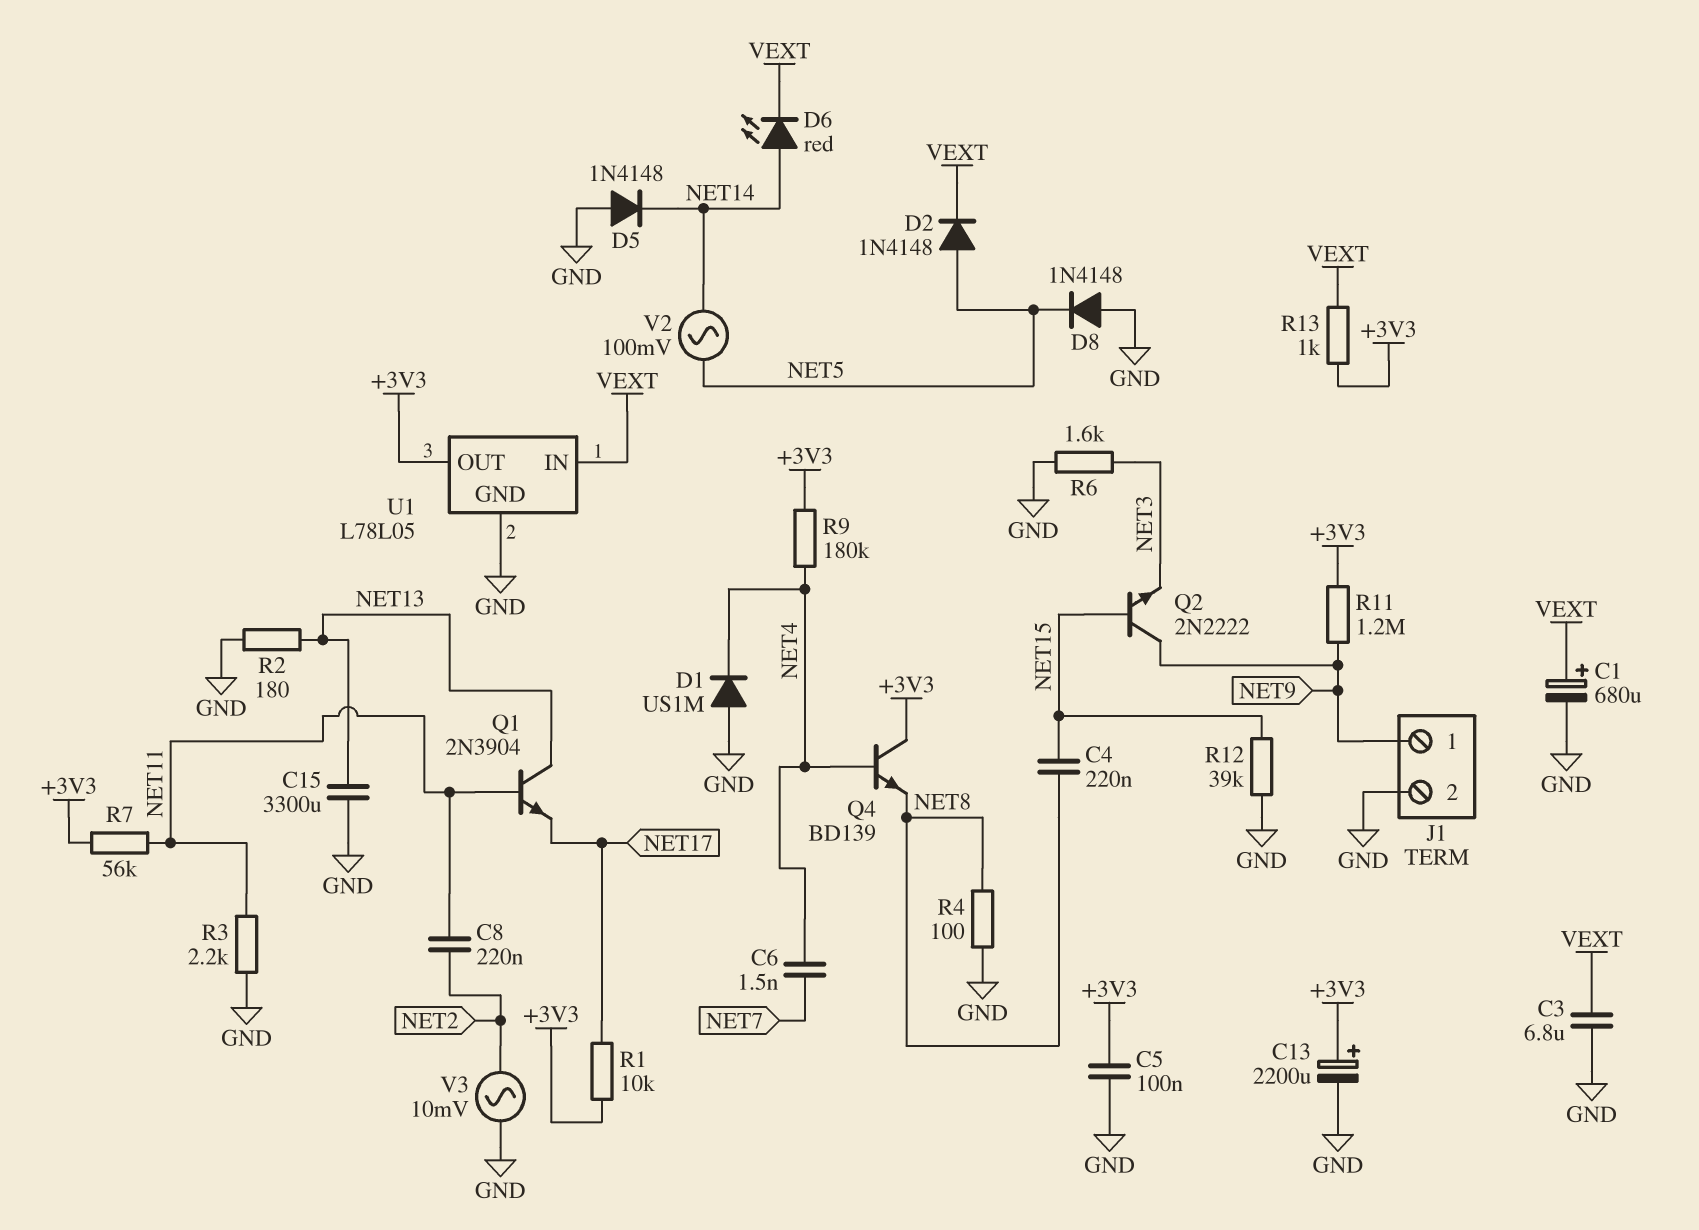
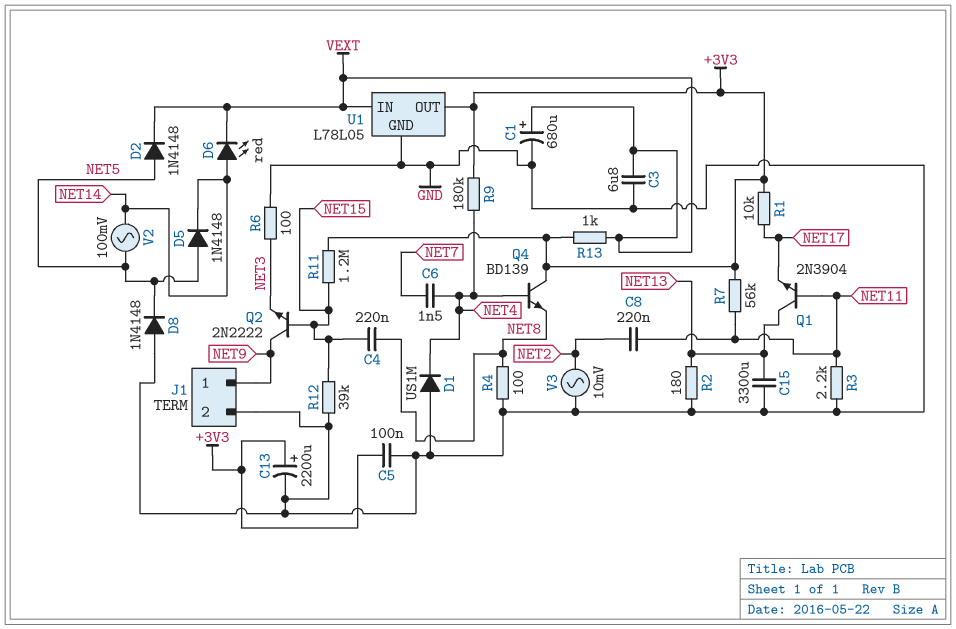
D5: diode 1N4148 (A GND, K NET14) -> diode 1N4148 (A NET5, K NET14)
R6: 1.6k (GND, NET3) -> 100 (GND, NET3)
R11: 1.2M (+3V3, NET9) -> 1.2M (+3V3, NET15)

